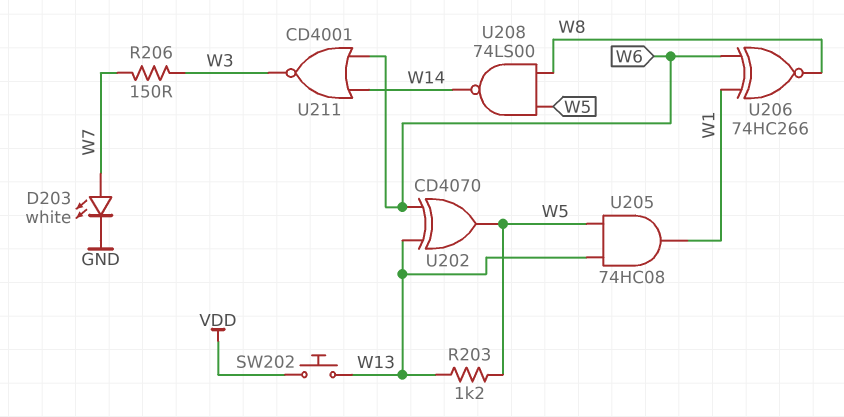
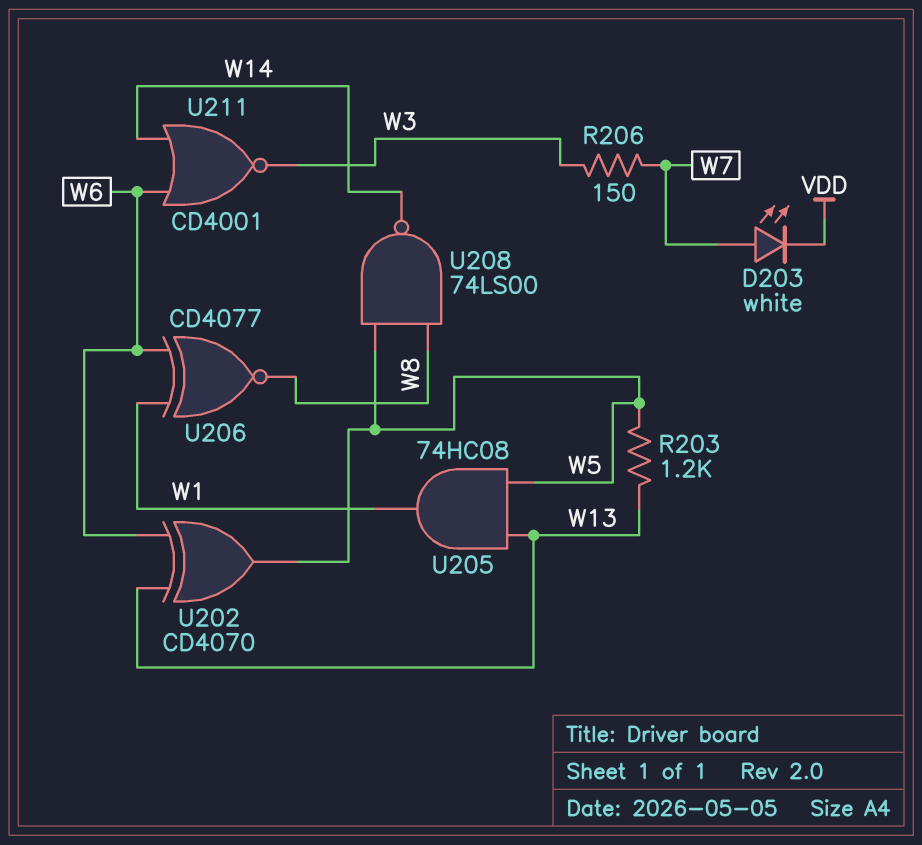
D203: LED white (A W7, K GND) -> LED white (A W7, K VDD)
SW202: button (VDD, W13) -> none
U206: XNOR 74HC266 (in W1, in W6, out W8) -> XNOR CD4077 (in W1, in W6, out W8)

